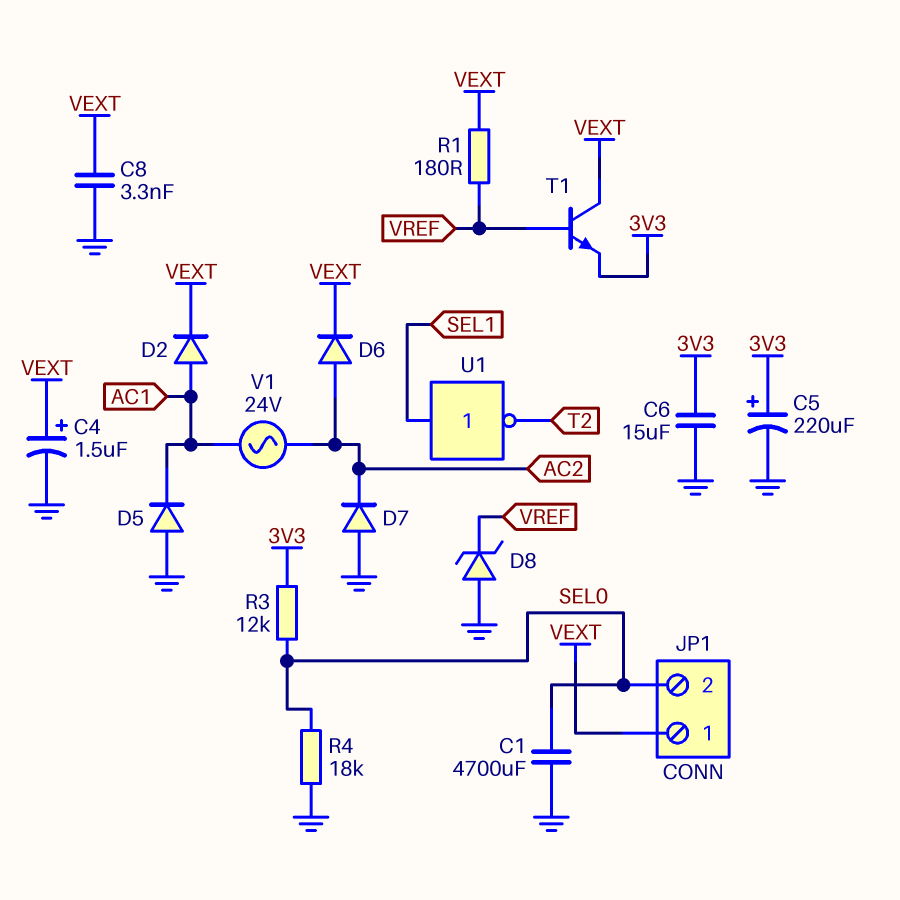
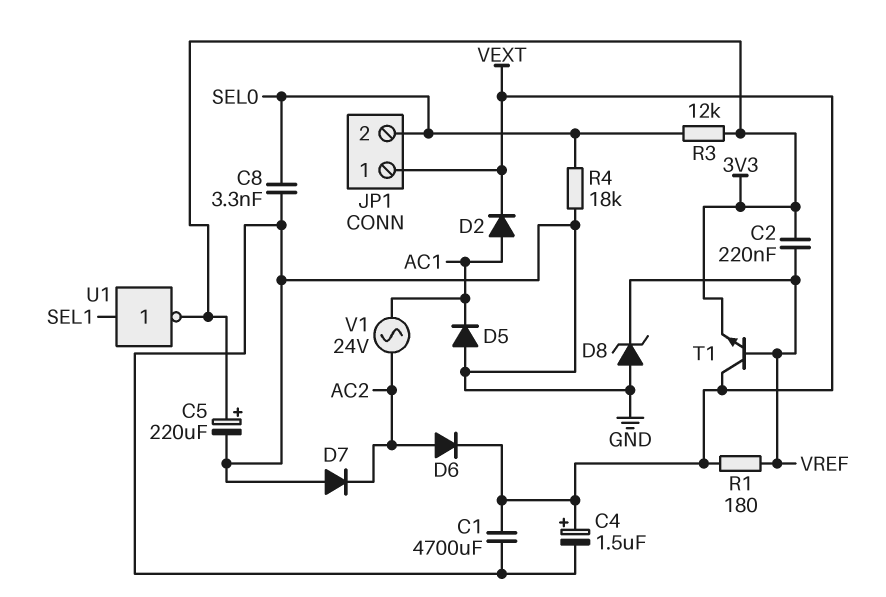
C1: 4700uF (GND, SEL0) -> 4700uF (GND, VEXT)
C2: none -> 220nF (3V3, VREF)
C6: 15uF (3V3, GND) -> none
C8: 3.3nF (GND, VEXT) -> 3.3nF (GND, SEL0)
U1: NOT (in SEL1, out T2) -> NOT (in SEL1, out 3V3)

